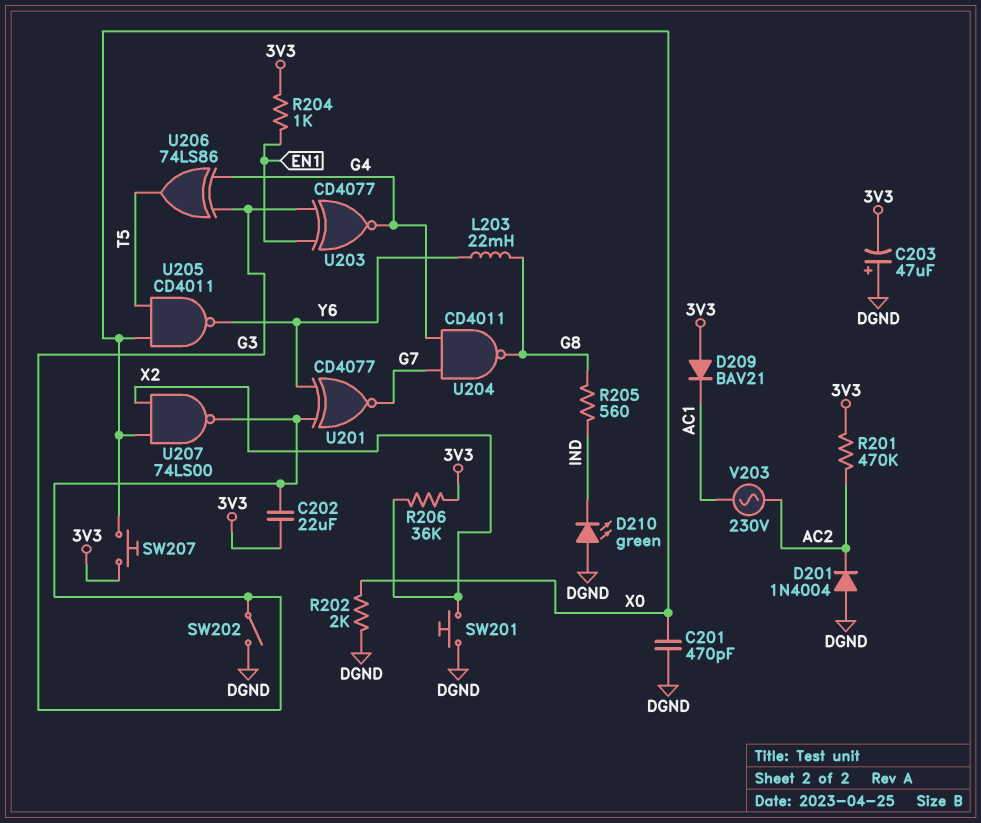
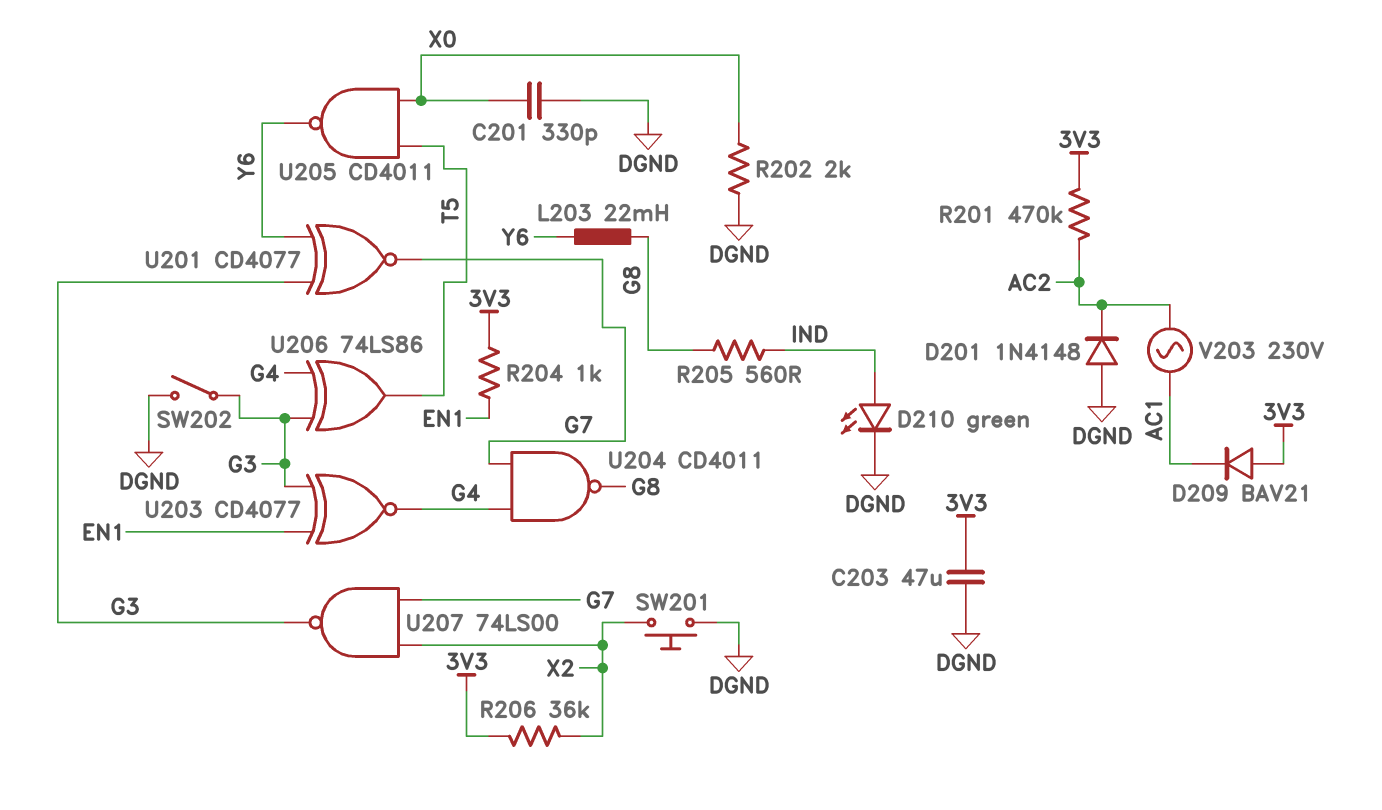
C201: 470pF (DGND, X0) -> 330pF (DGND, X0)
C202: 22uF (3V3, G3) -> none
C203: 47uF (plus DGND, minus 3V3) -> 47uF (3V3, DGND)
D201: diode 1N4004 (A DGND, K AC2) -> diode 1N4148 (A DGND, K AC2)
D210: LED green (A DGND, K IND) -> LED green (A IND, K DGND)
SW207: button (3V3, X0) -> none
U207: NAND 74LS00 (in X0, in X2, out G3) -> NAND 74LS00 (in G7, in X2, out G3)

